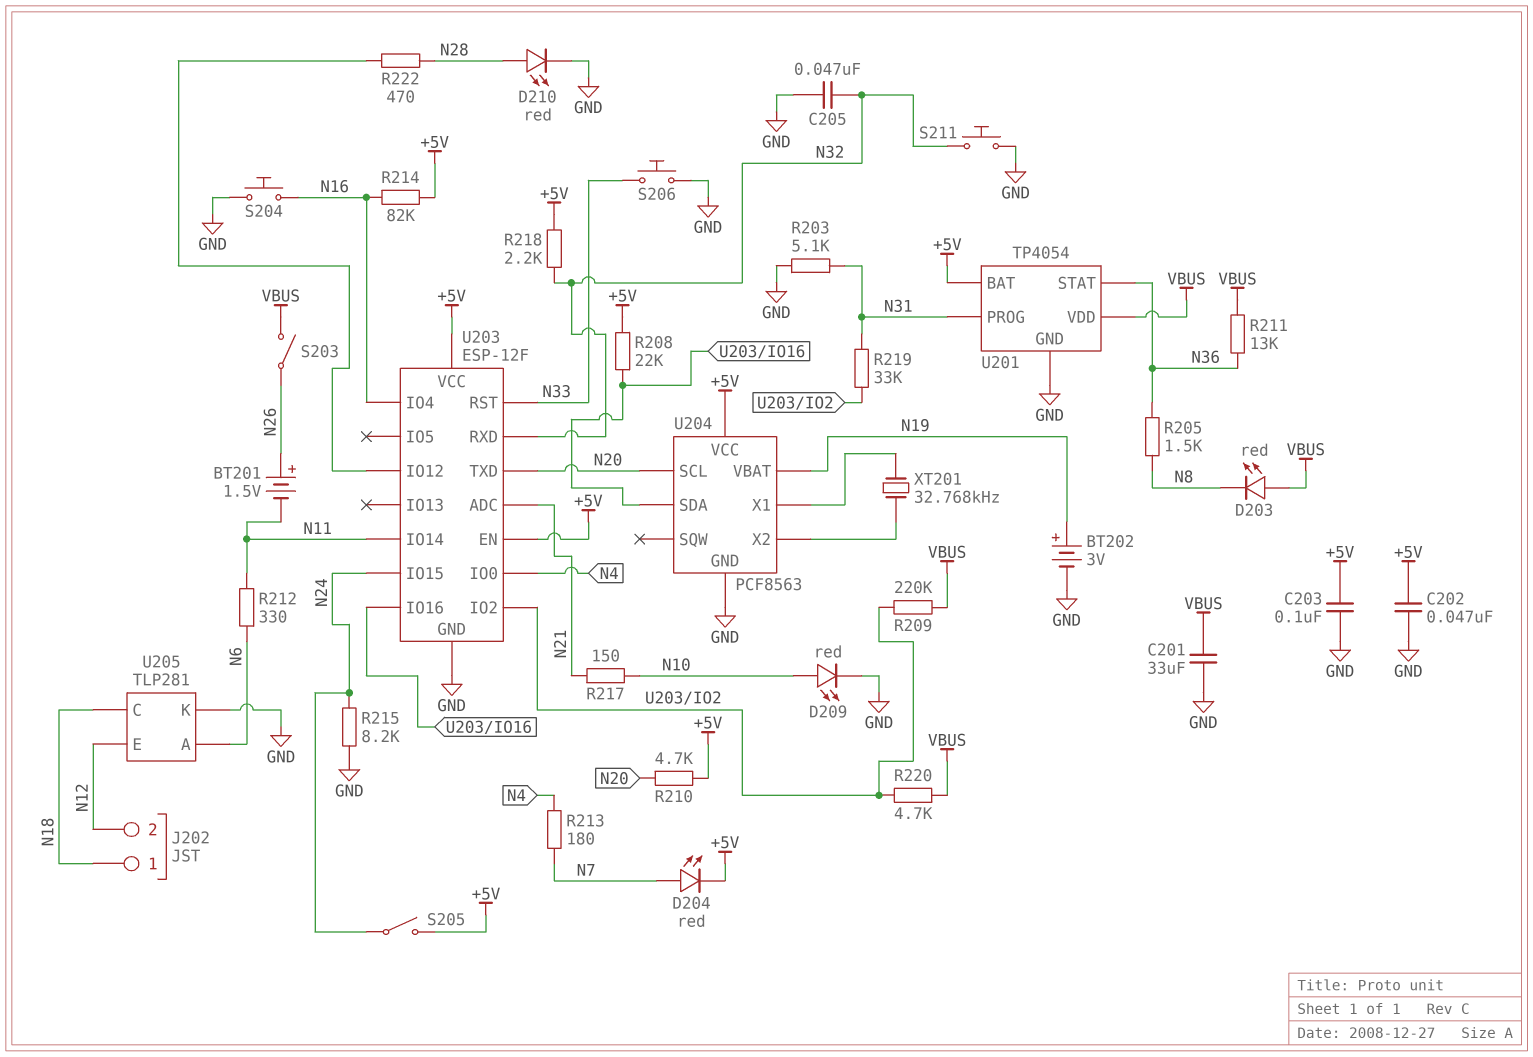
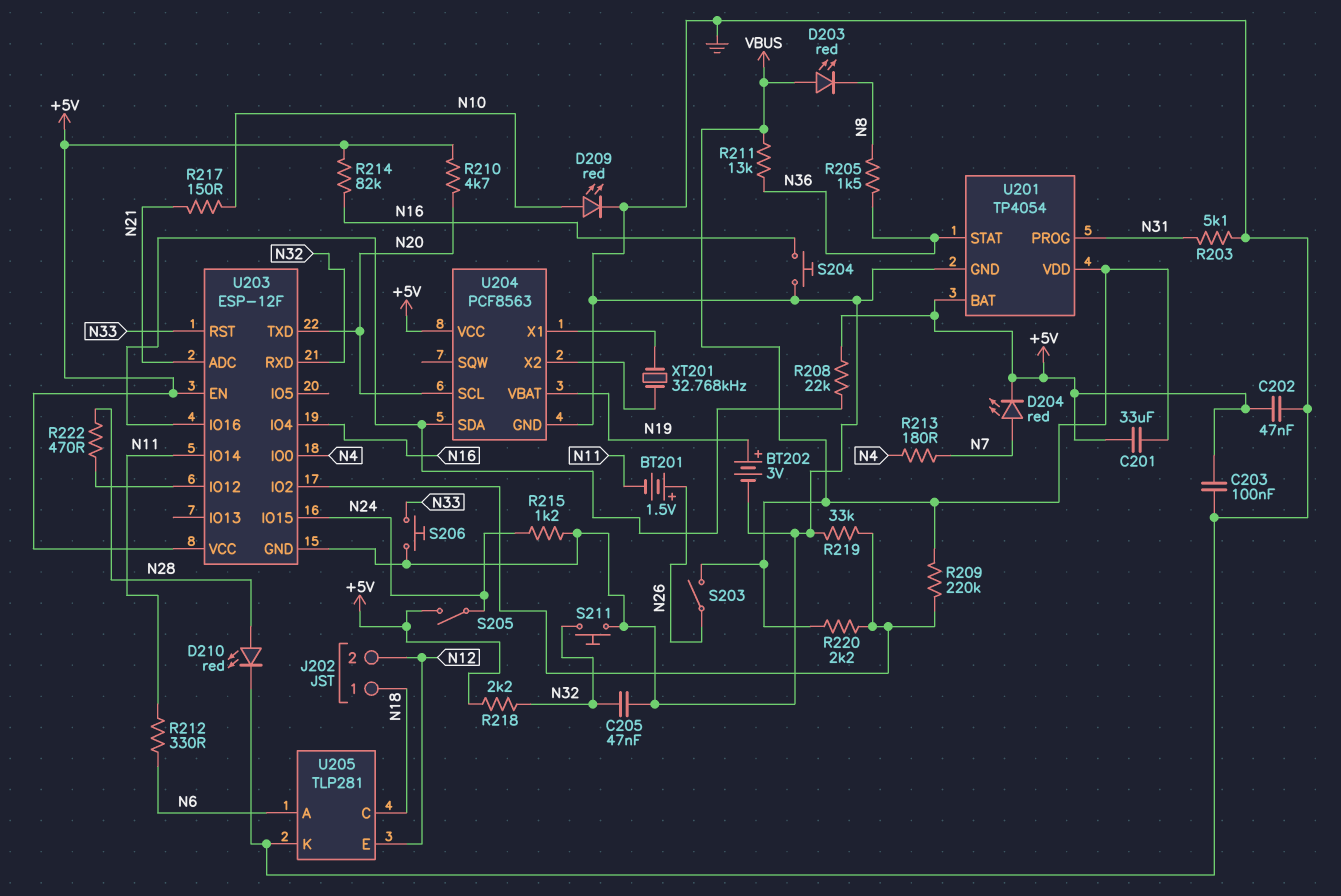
C201: 33uF (GND, VBUS) -> 33uF (+5V, VBUS)
R215: 8.2k (GND, N24) -> 1.2k (GND, N24)
R219: 33k (N31, U203/IO2) -> 33k (GND, U203/IO2)
R220: 4.7k (U203/IO2, VBUS) -> 2.2k (U203/IO2, VBUS)

